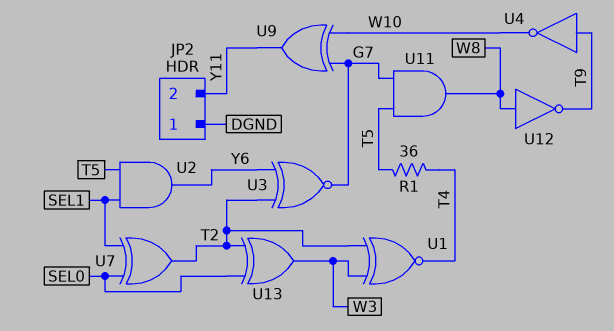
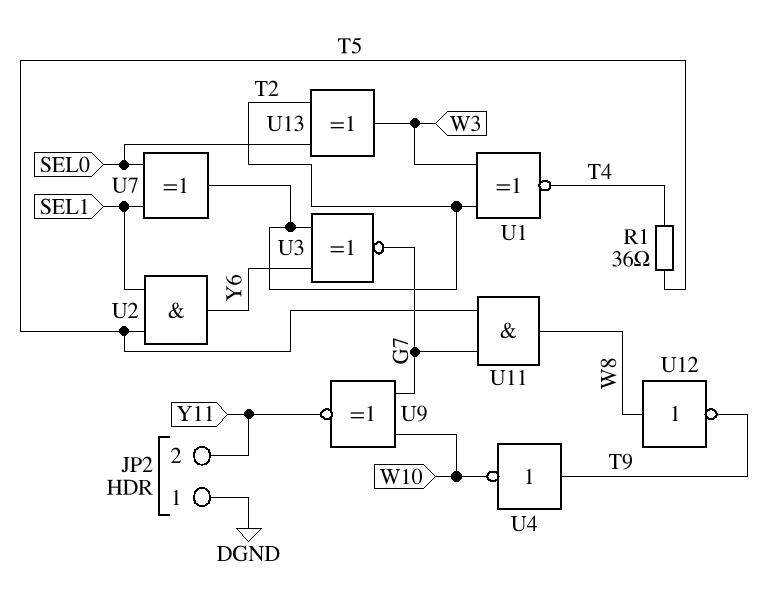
U9: XOR (in G7, in W10, out Y11) -> XNOR (in G7, in W10, out Y11)

